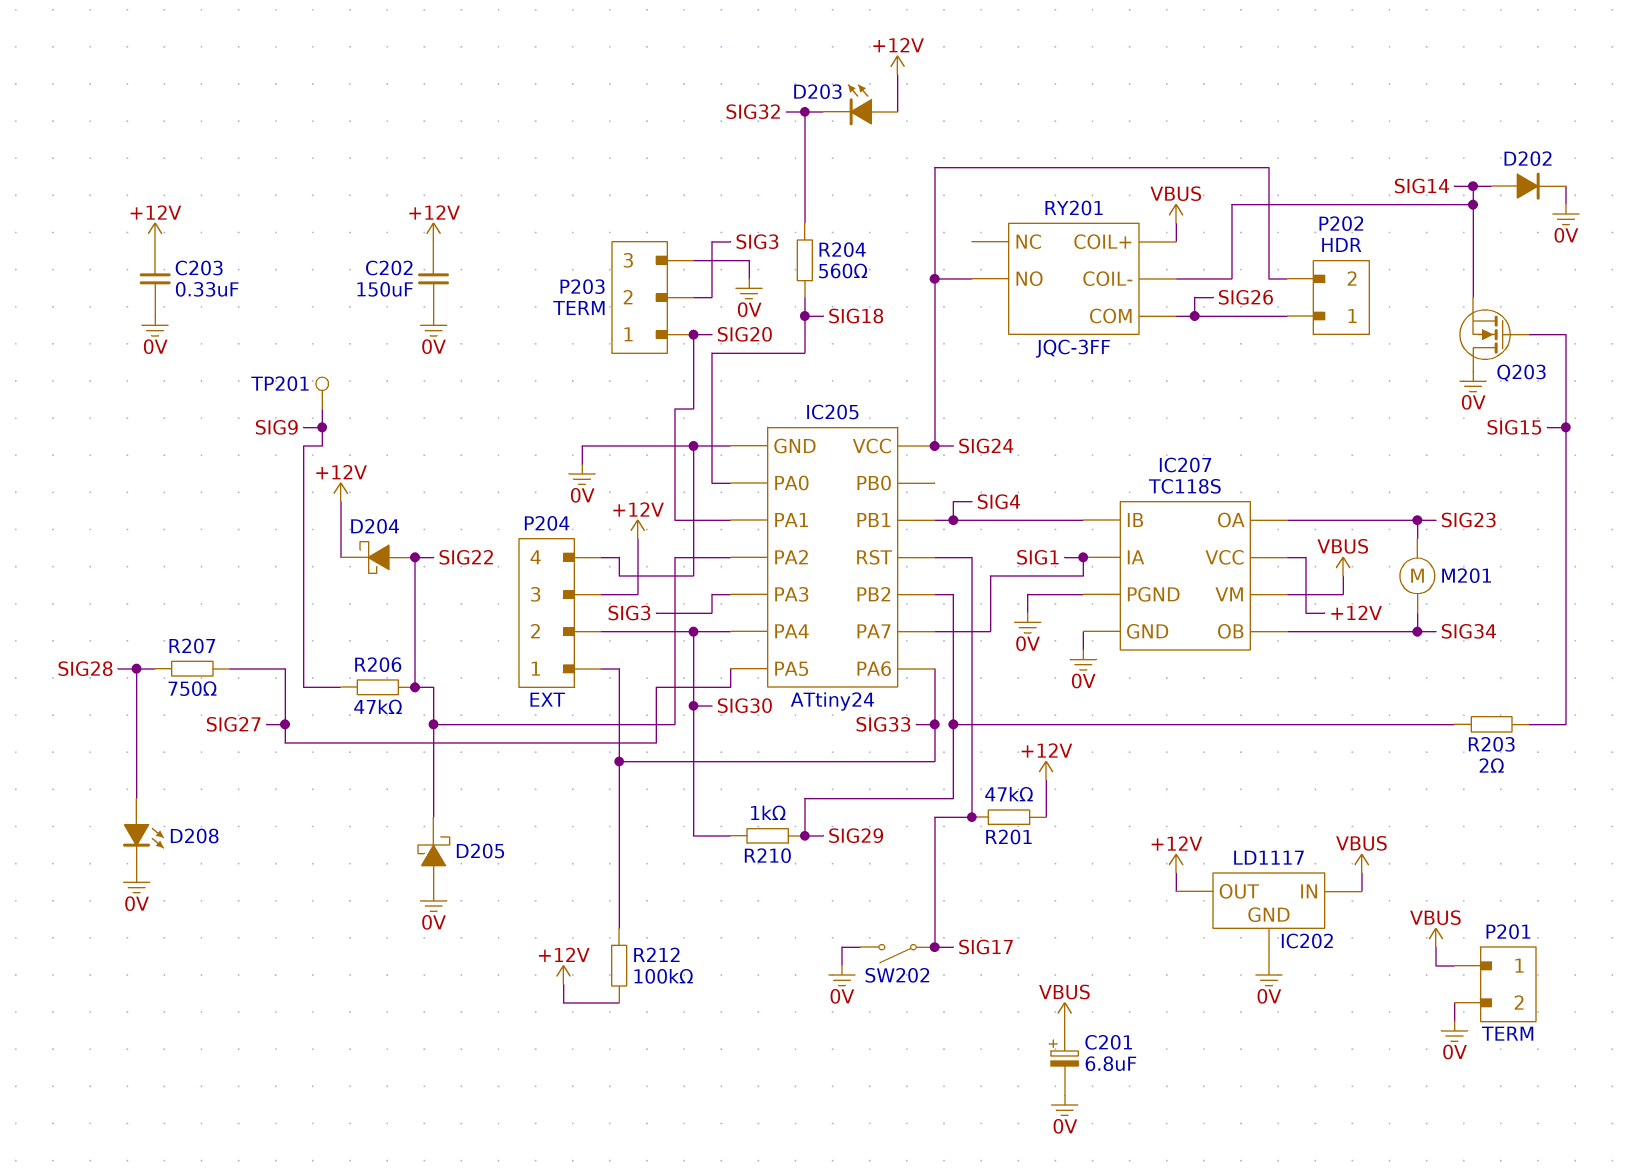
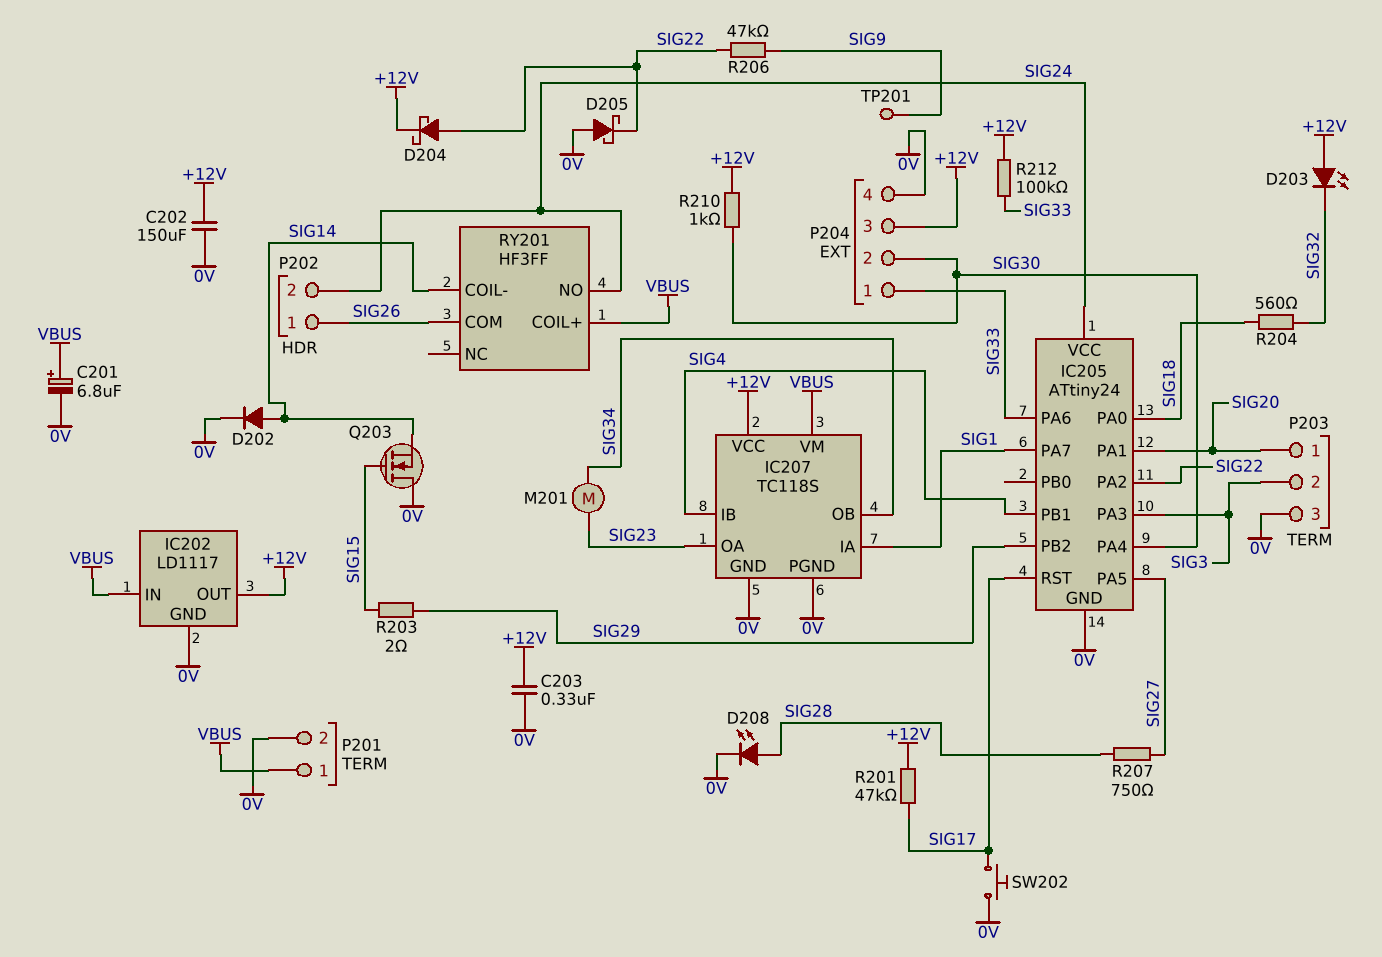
R210: 1k (SIG29, SIG30) -> 1k (+12V, SIG30)
RY201: JQC-3FF -> HF3FF
SW202: switch (0V, SIG17) -> button (0V, SIG17)

